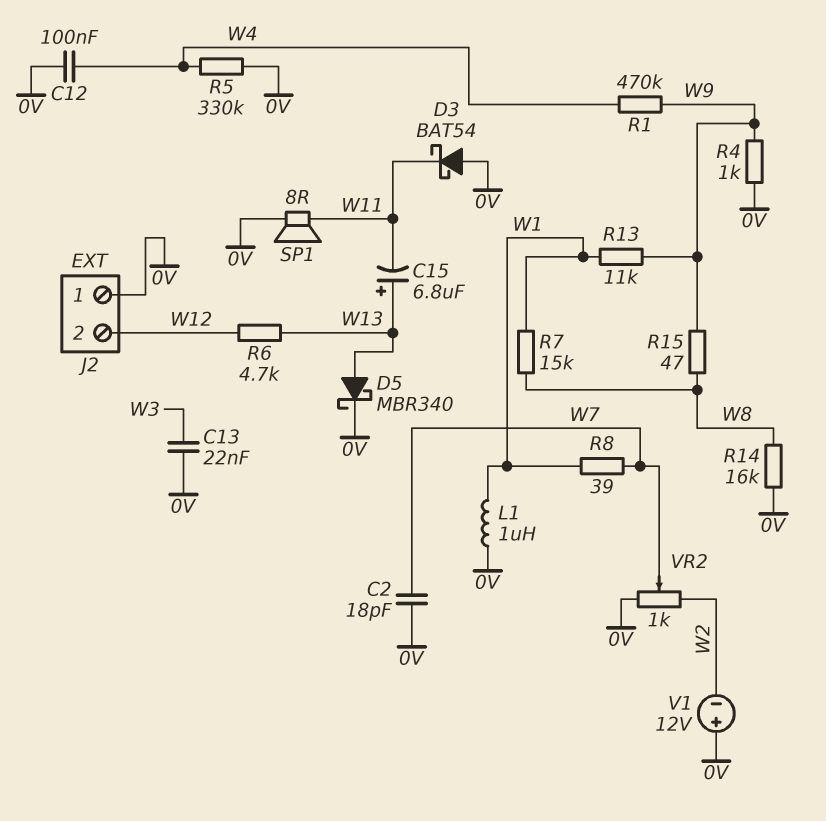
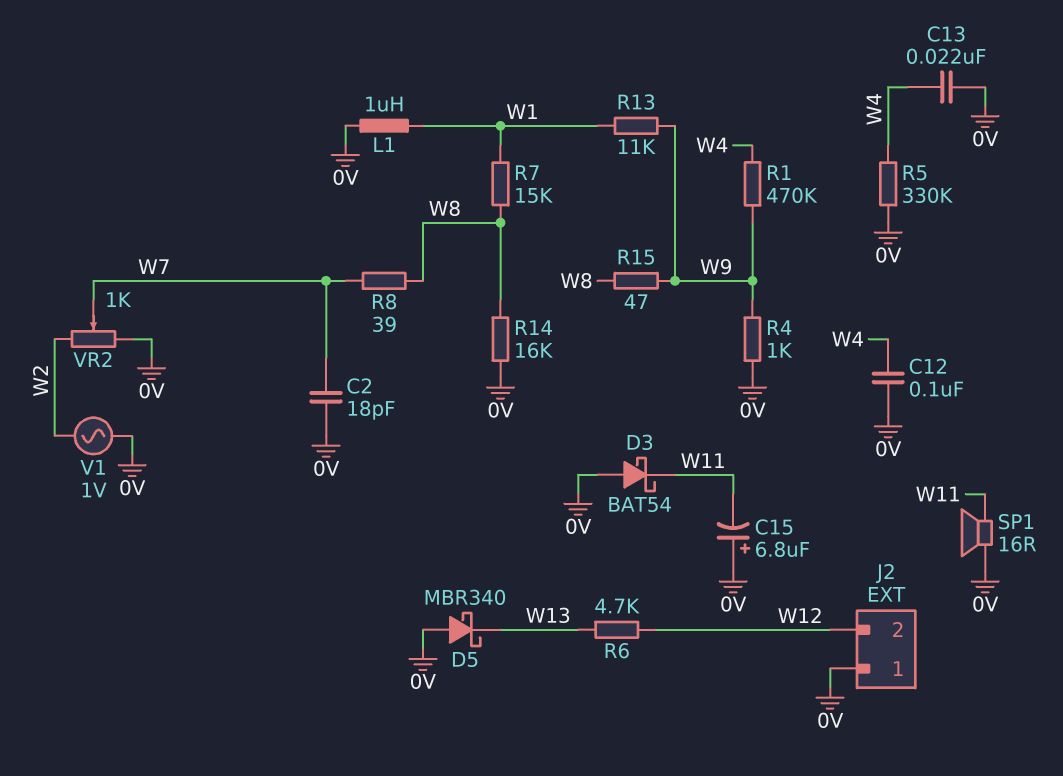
C13: 22nF (0V, W3) -> 22nF (0V, W4)
C15: 6.8uF (plus W13, minus W11) -> 6.8uF (plus 0V, minus W11)
D5: schottky MBR340 (A W13, K 0V) -> schottky MBR340 (A 0V, K W13)
R8: 39 (W1, W7) -> 39 (W7, W8)
SP1: speaker 8R (0V, W11) -> speaker 16R (0V, W11)
V1: 12V (plus 0V, minus W2) -> AC 1V (0V, W2)

